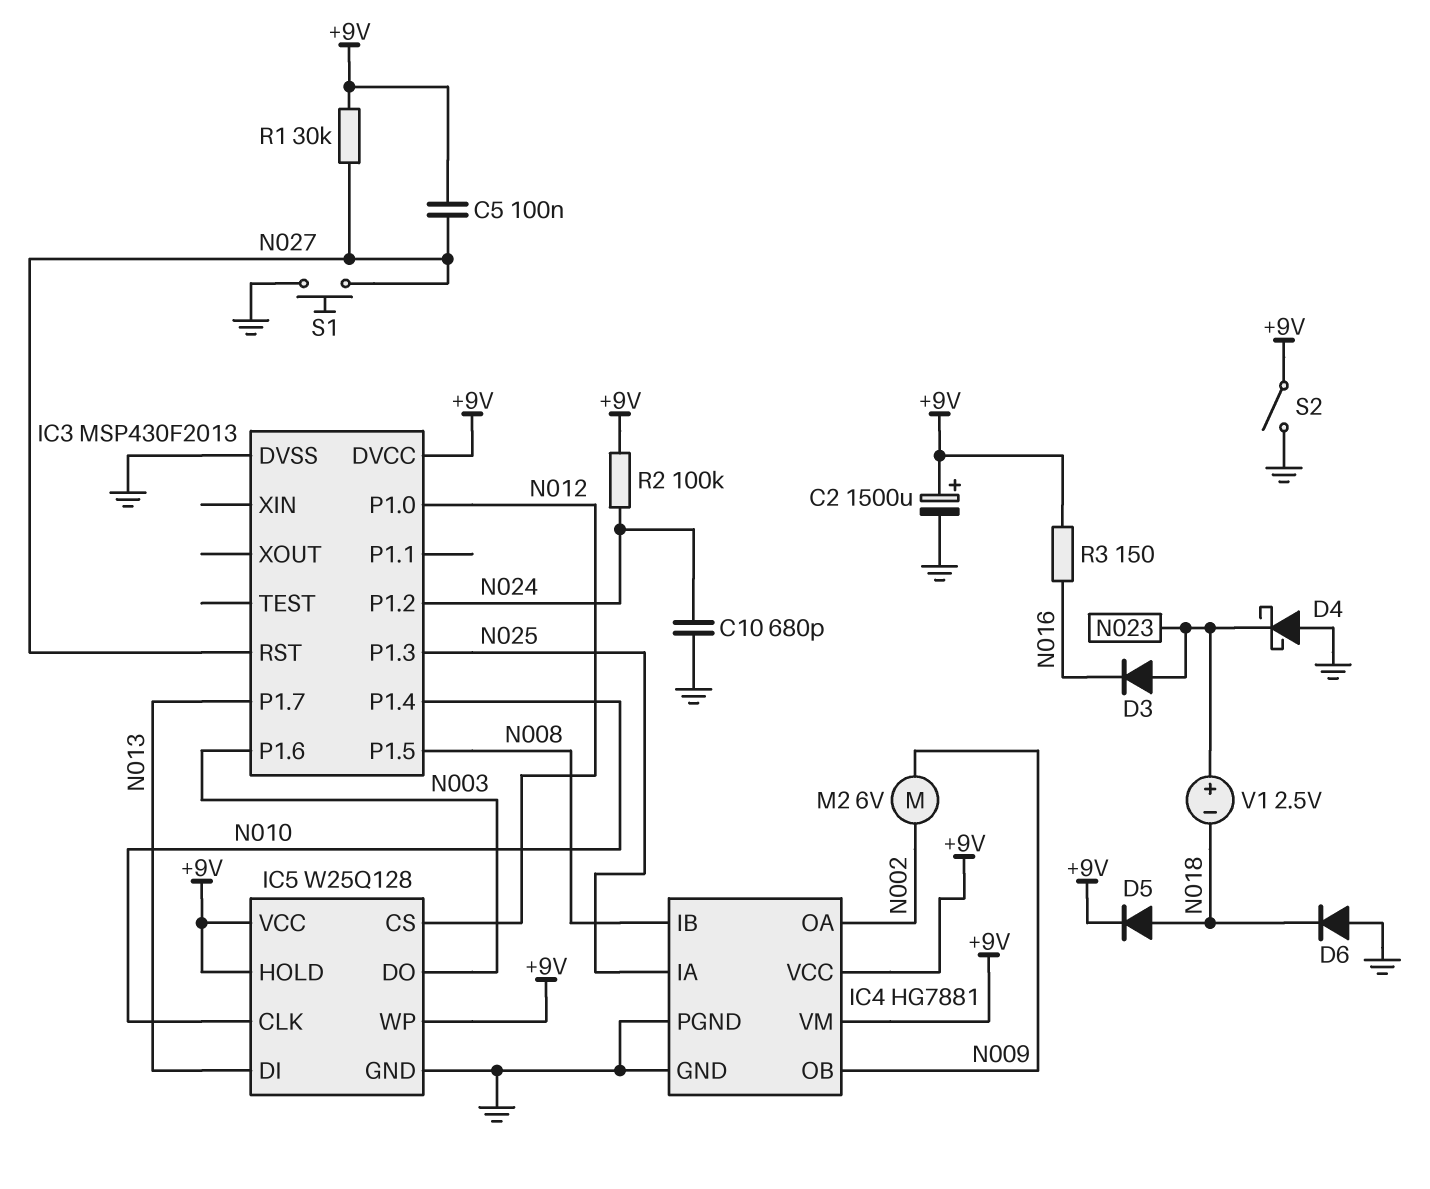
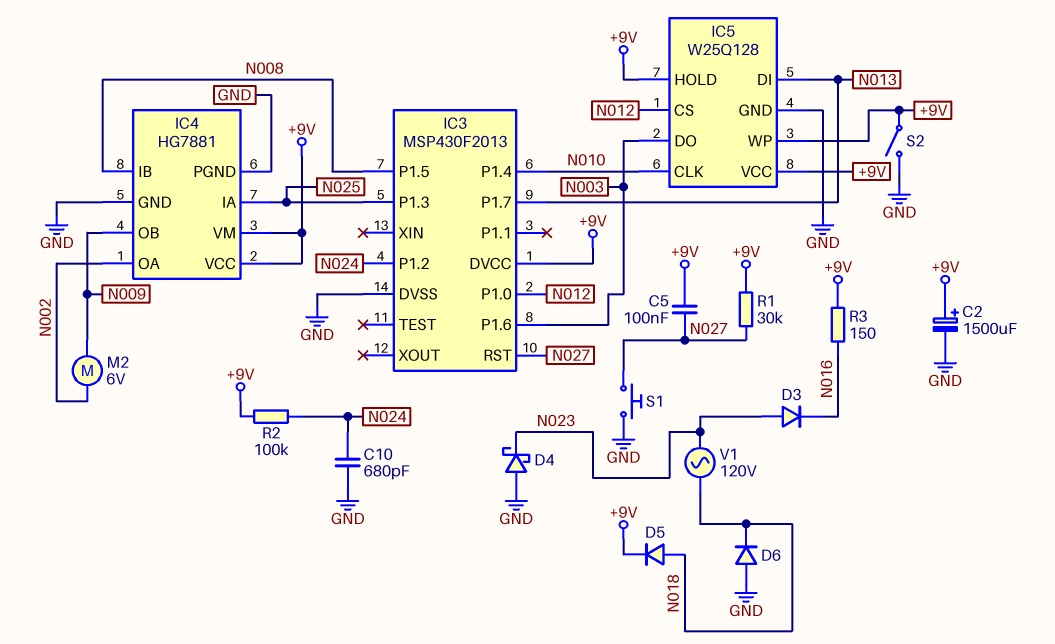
V1: 2.5V (plus N023, minus N018) -> AC 120V (N018, N023)

